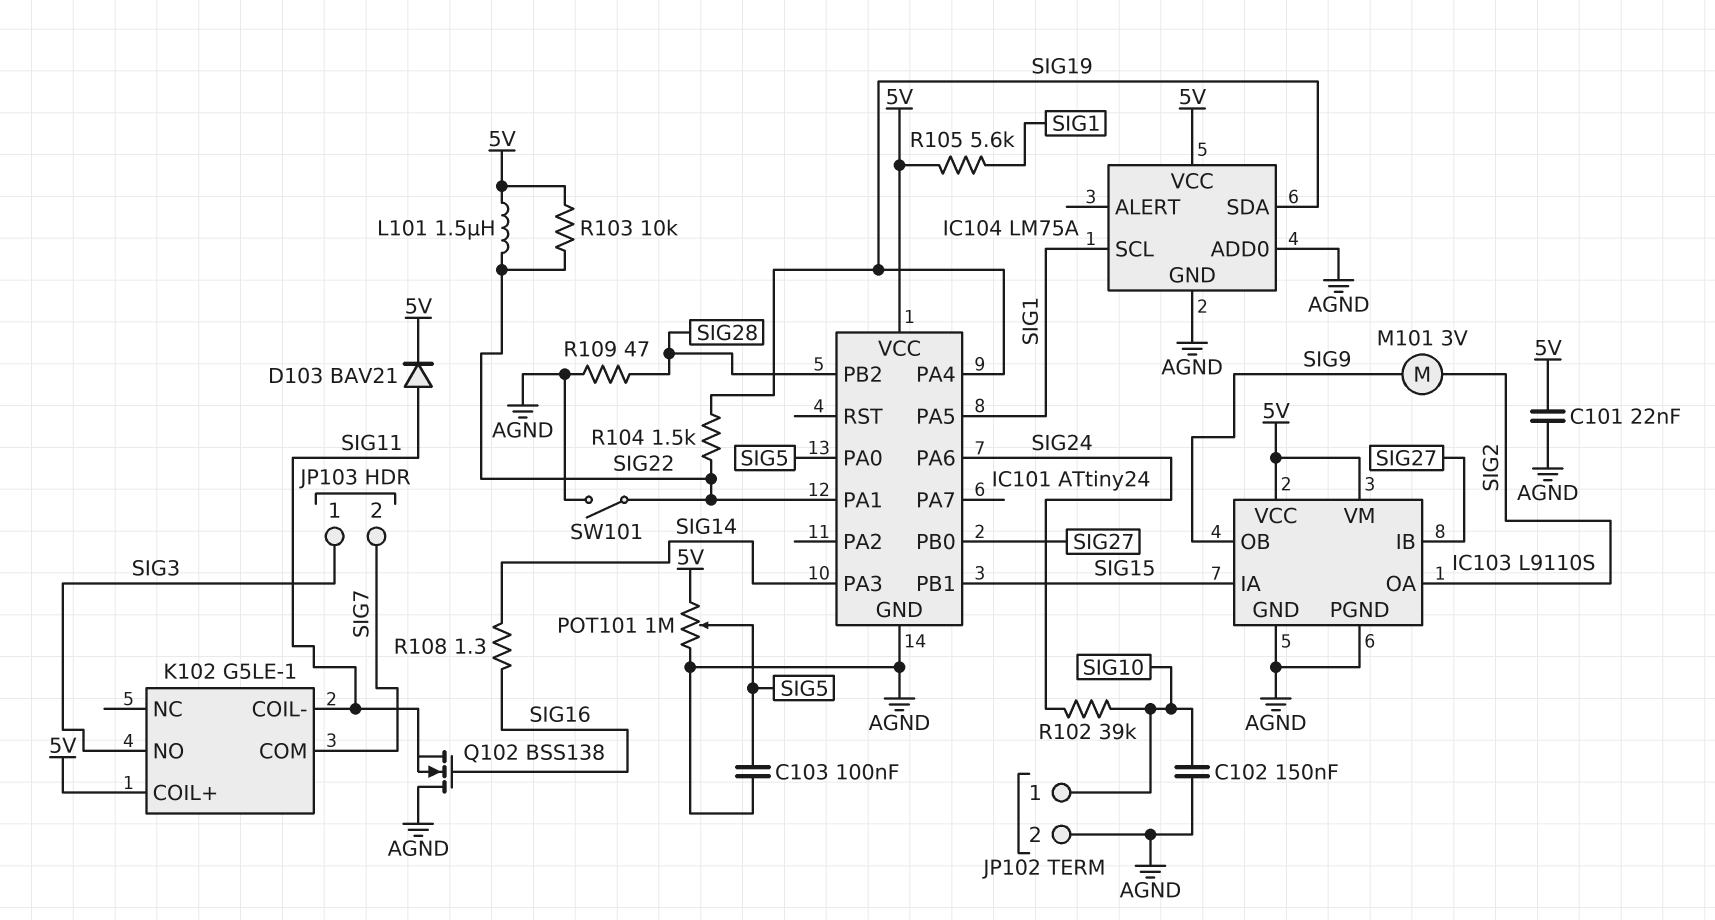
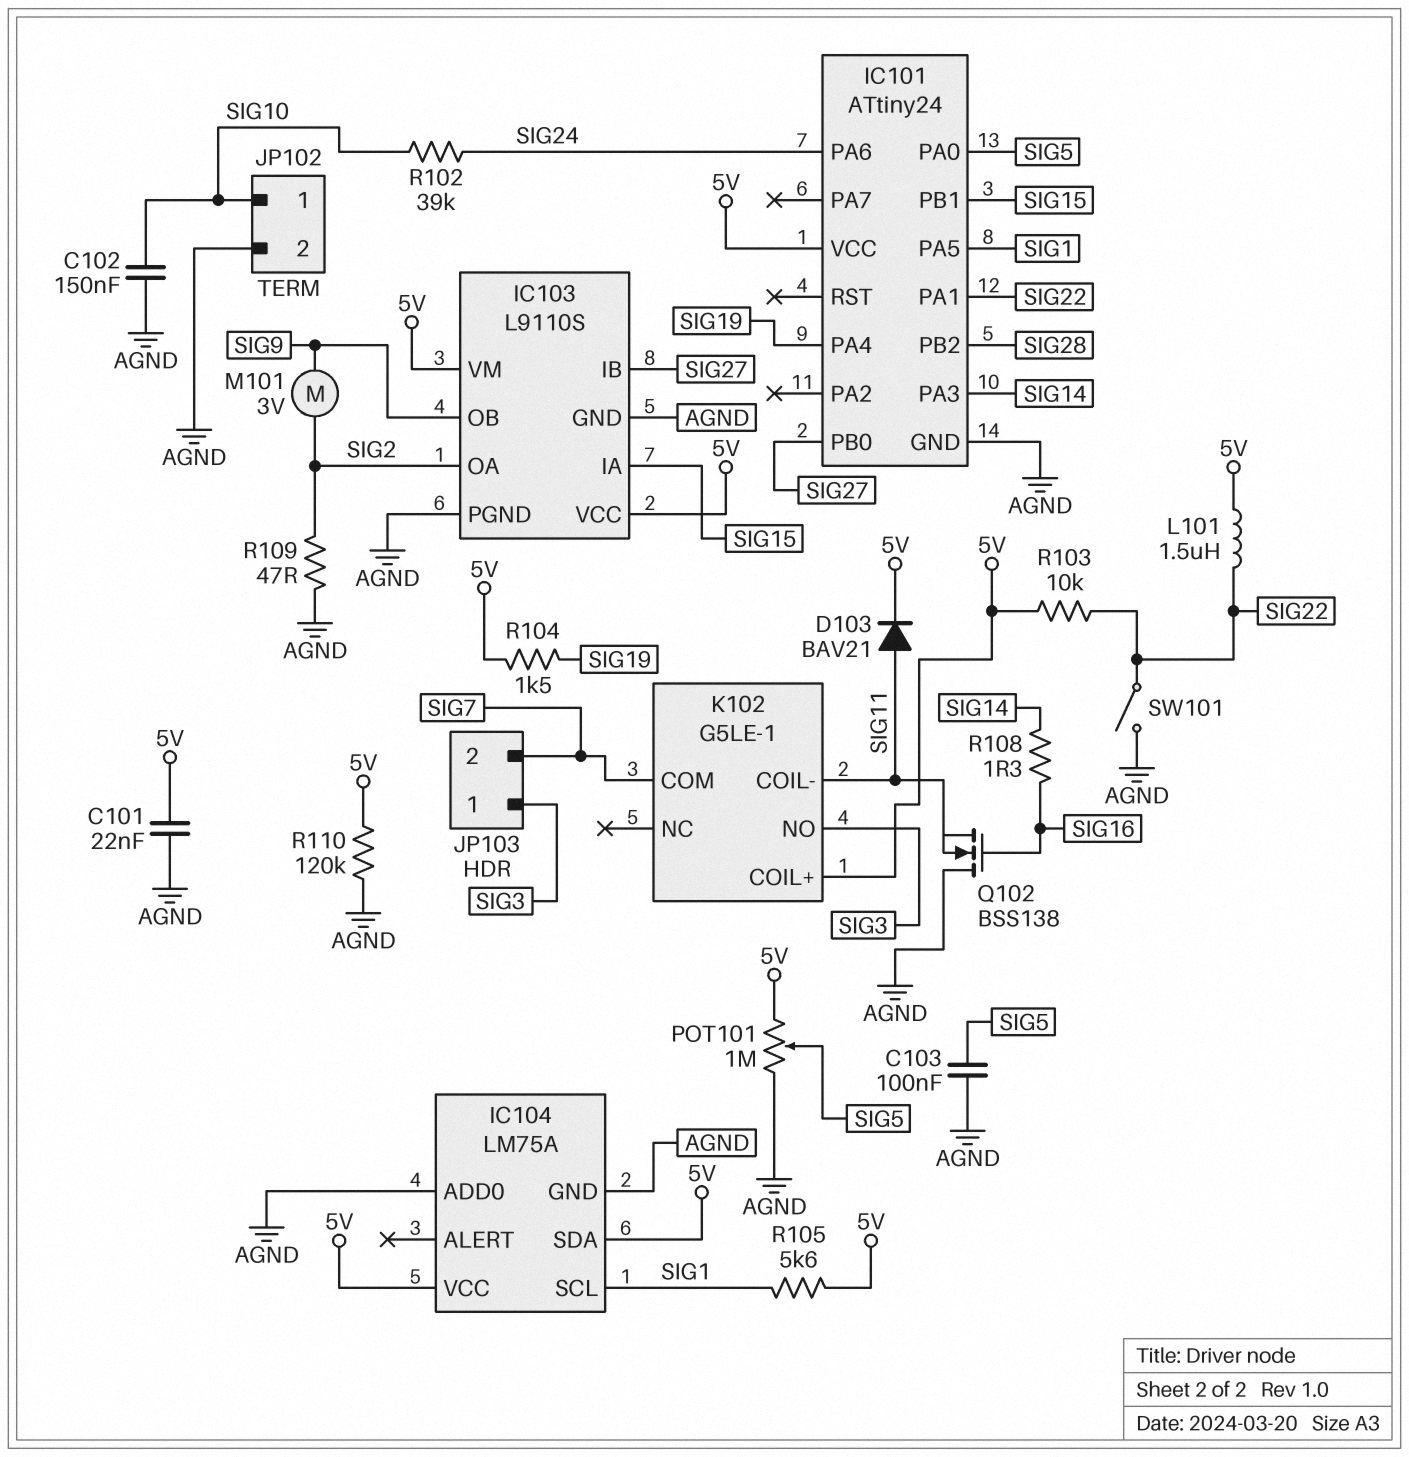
IC104 pin SDA: SIG19 -> 5V
R104: 1.5k (SIG19, SIG22) -> 1.5k (5V, SIG19)
R109: 47 (AGND, SIG28) -> 47 (AGND, SIG2)
R110: none -> 120k (5V, AGND)

